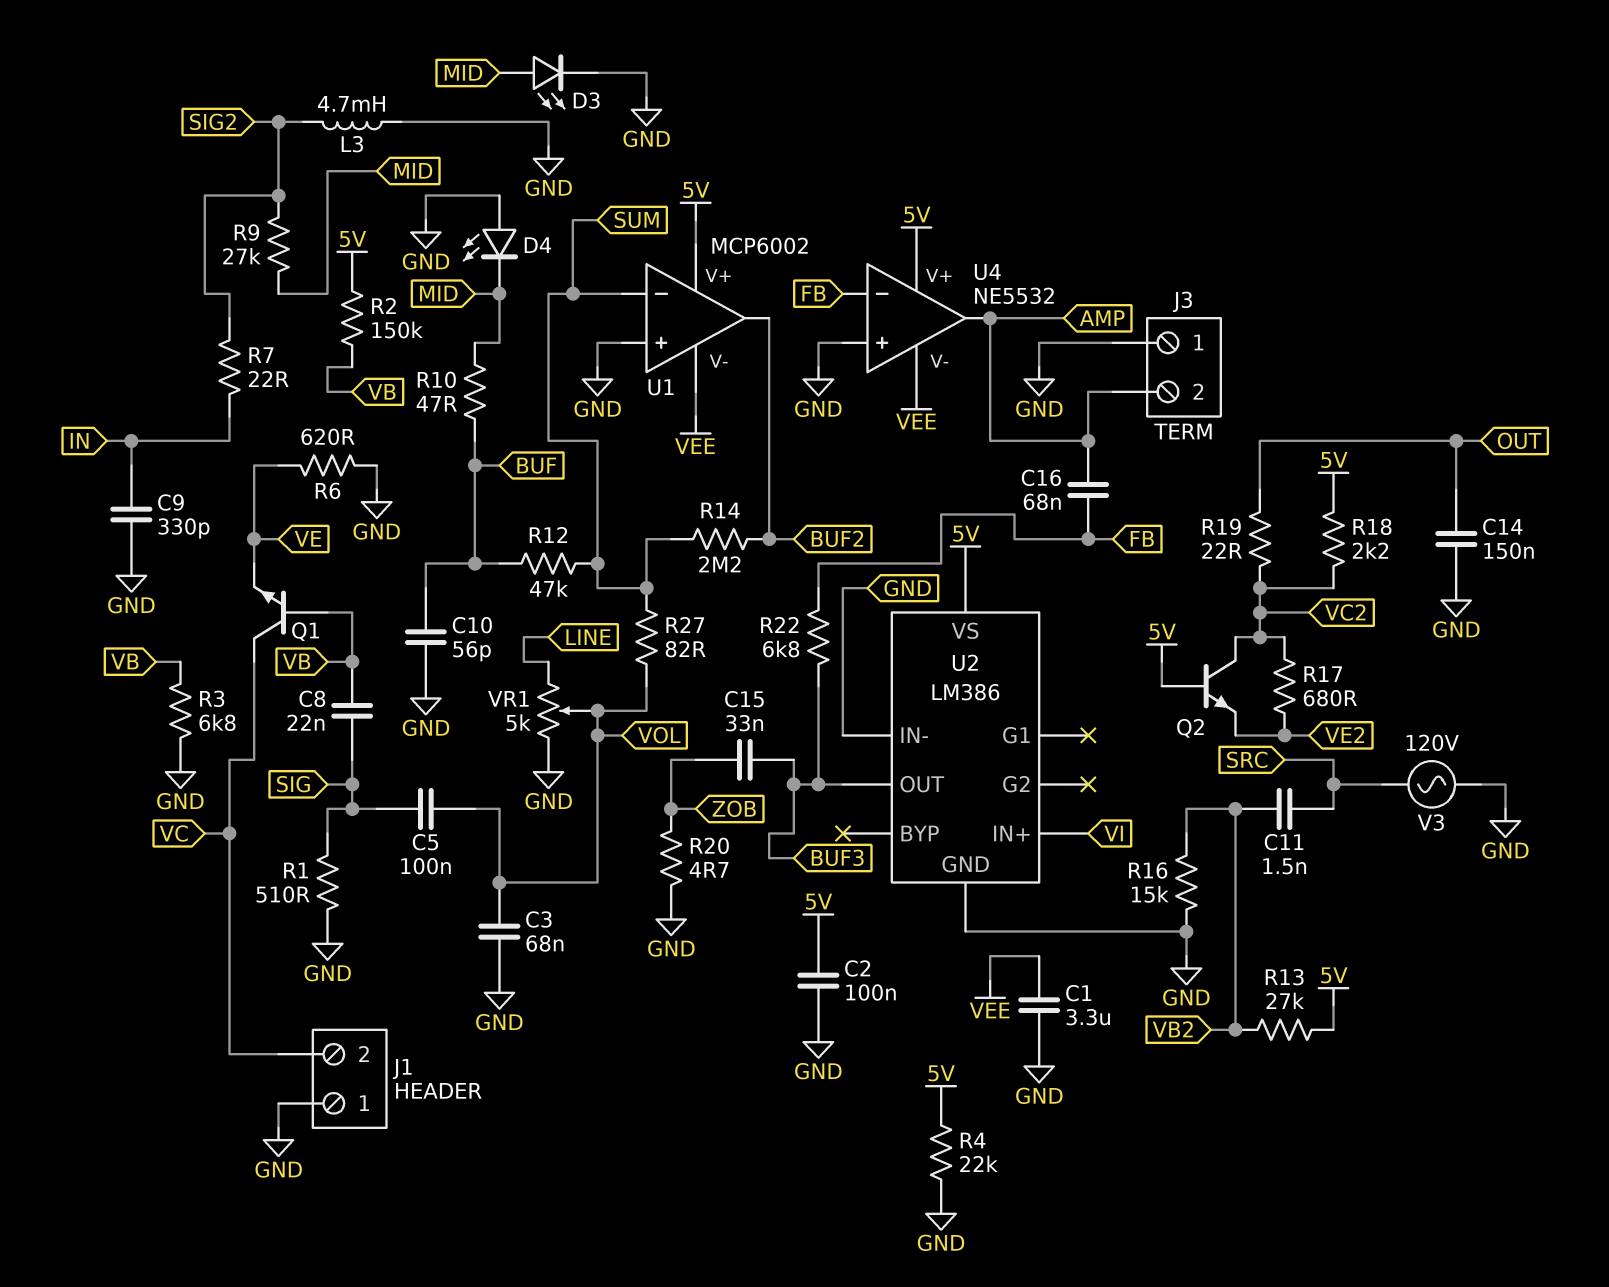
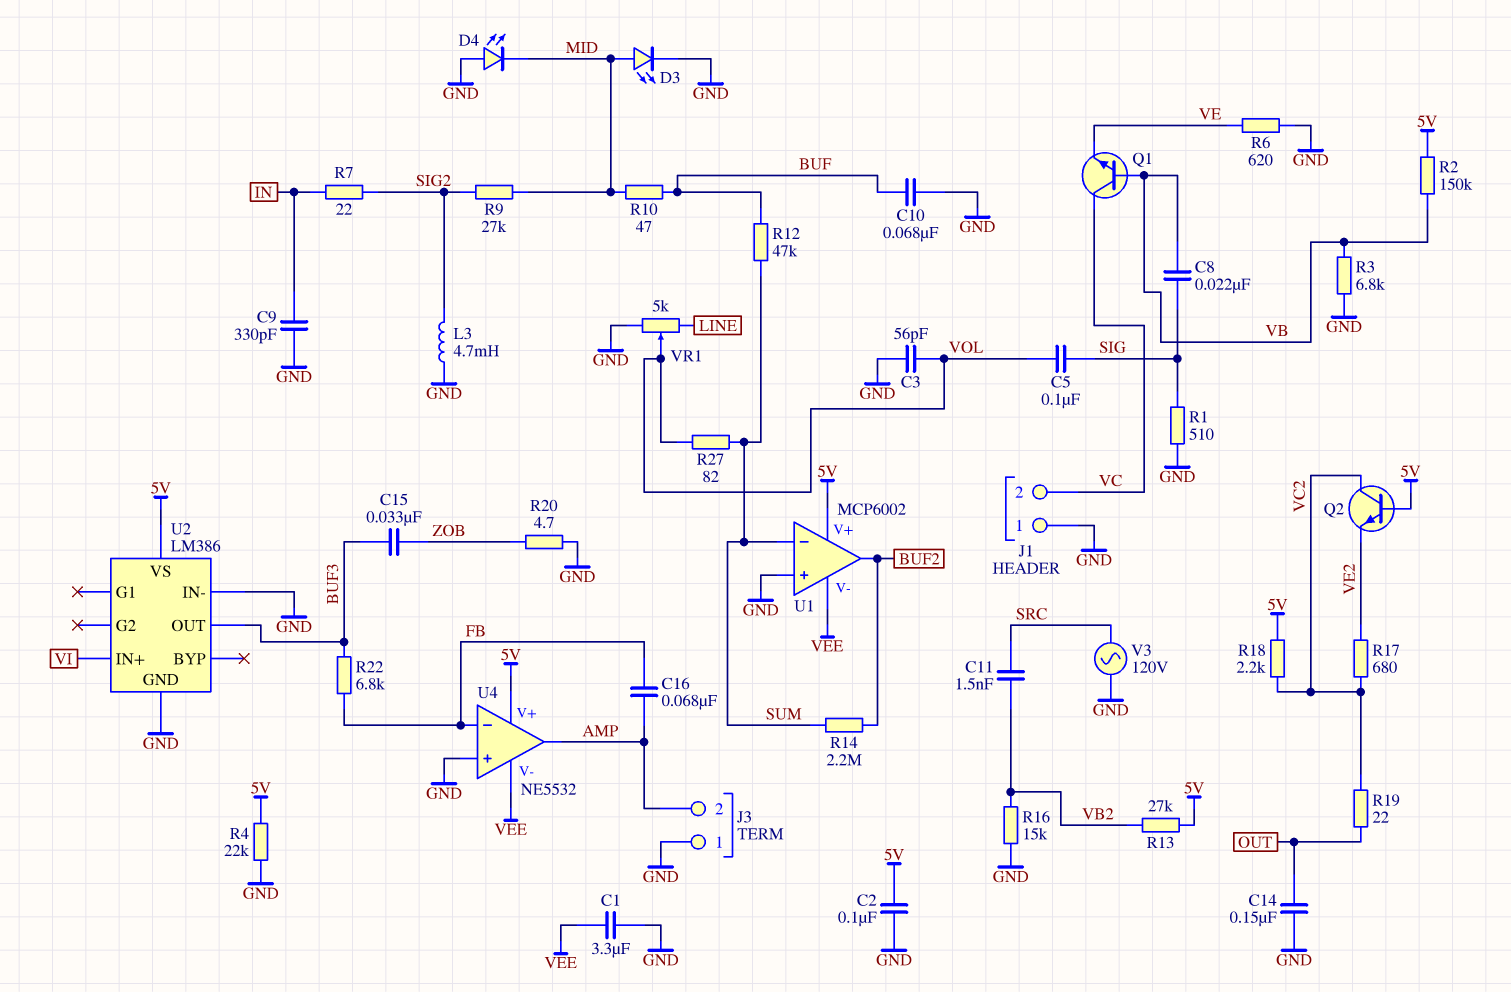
C3: 68nF (GND, VOL) -> 56pF (GND, VOL)
C10: 56pF (BUF, GND) -> 68nF (BUF, GND)

